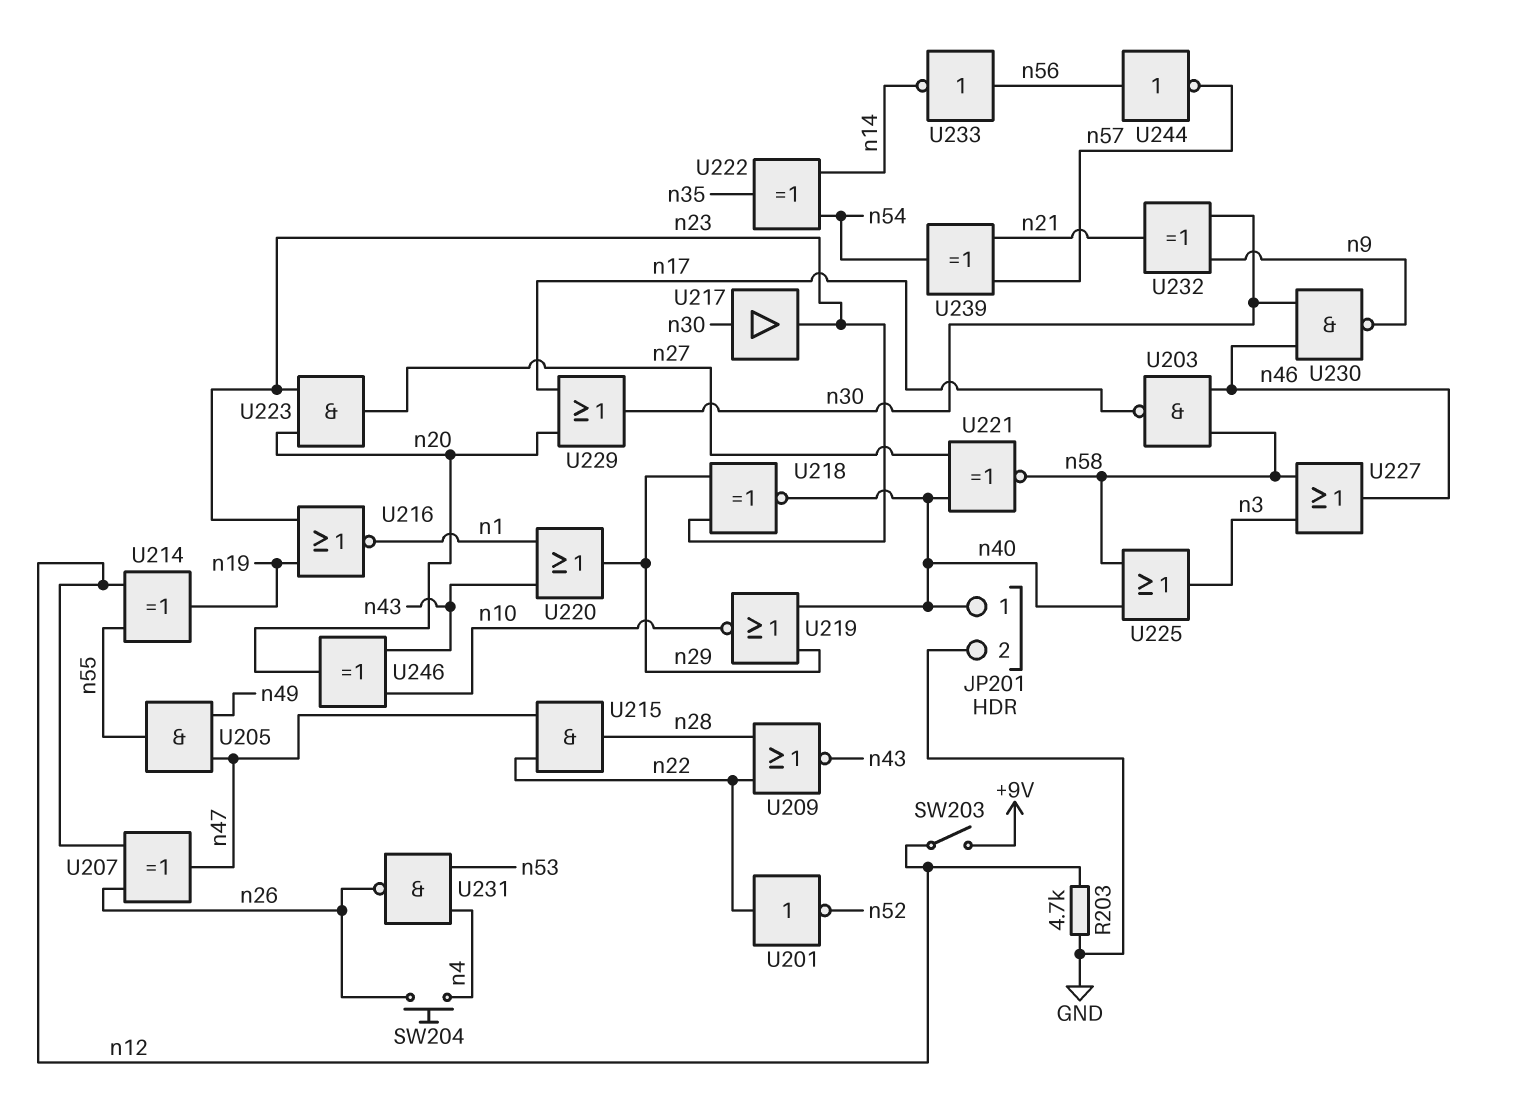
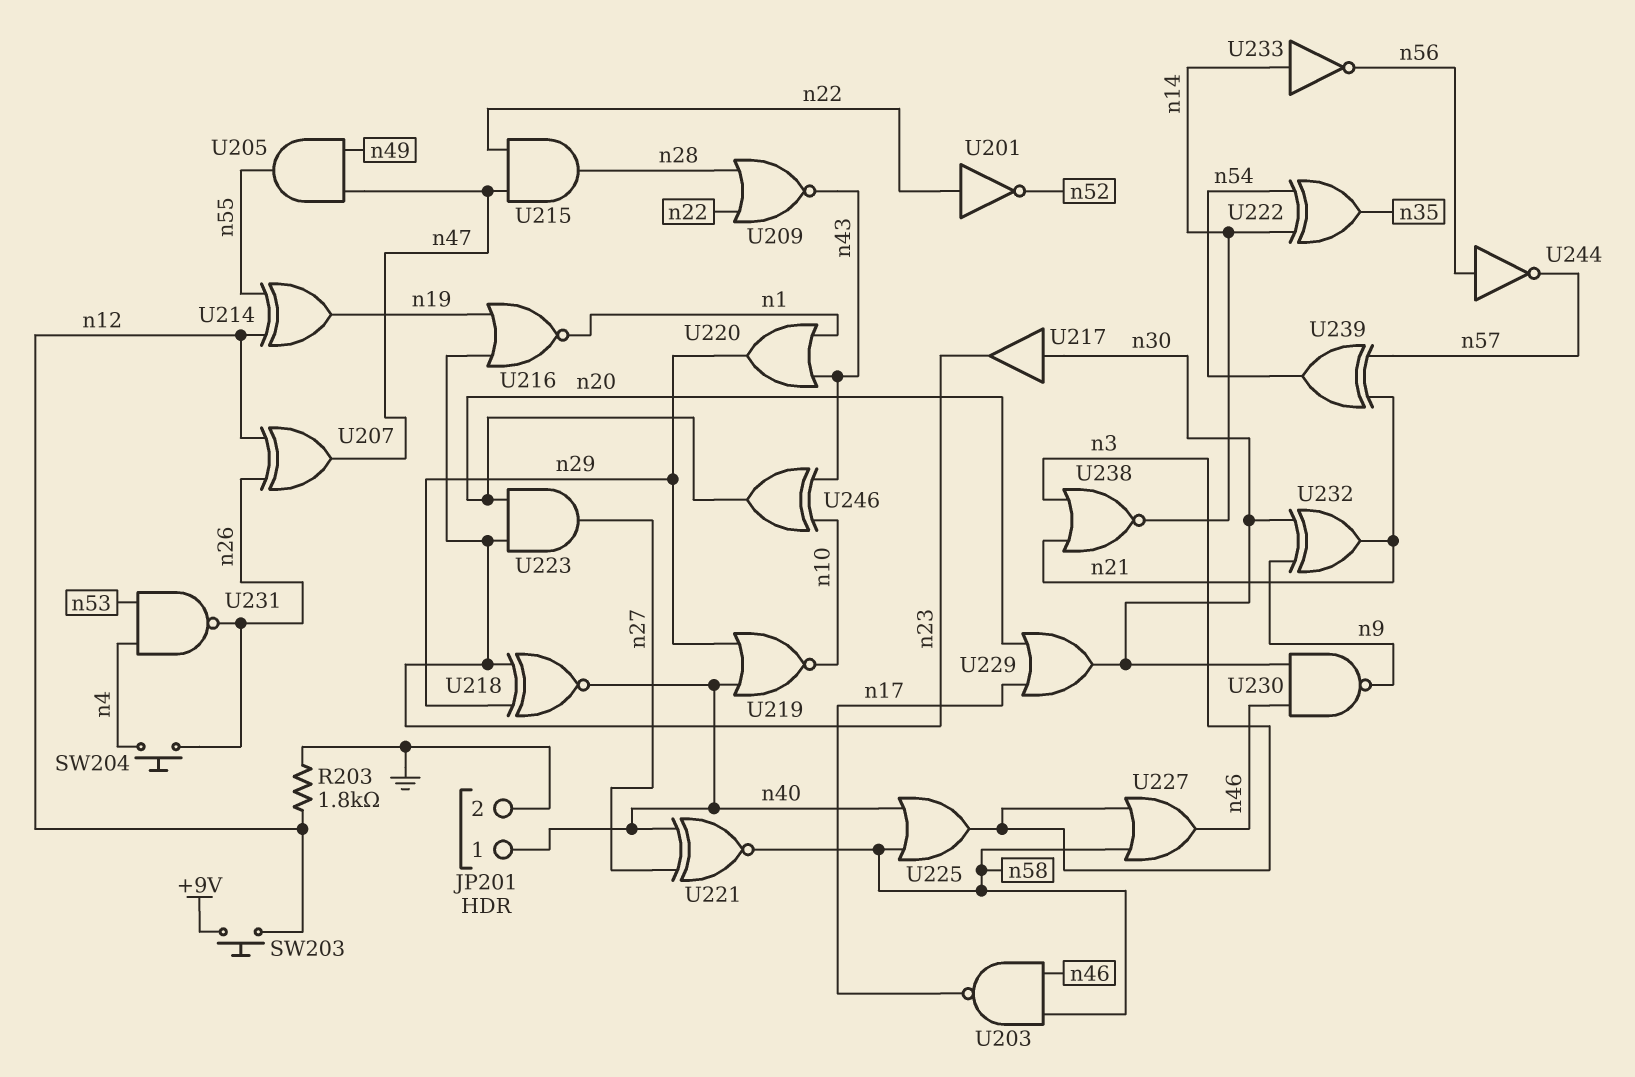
R203: 4.7k (GND, n12) -> 1.8k (GND, n12)
SW203: switch (+9V, n12) -> button (+9V, n12)
U233: NOT (in n56, out n14) -> NOT (in n14, out n56)
U238: none -> NOR (in n3, in n21, out n14)

